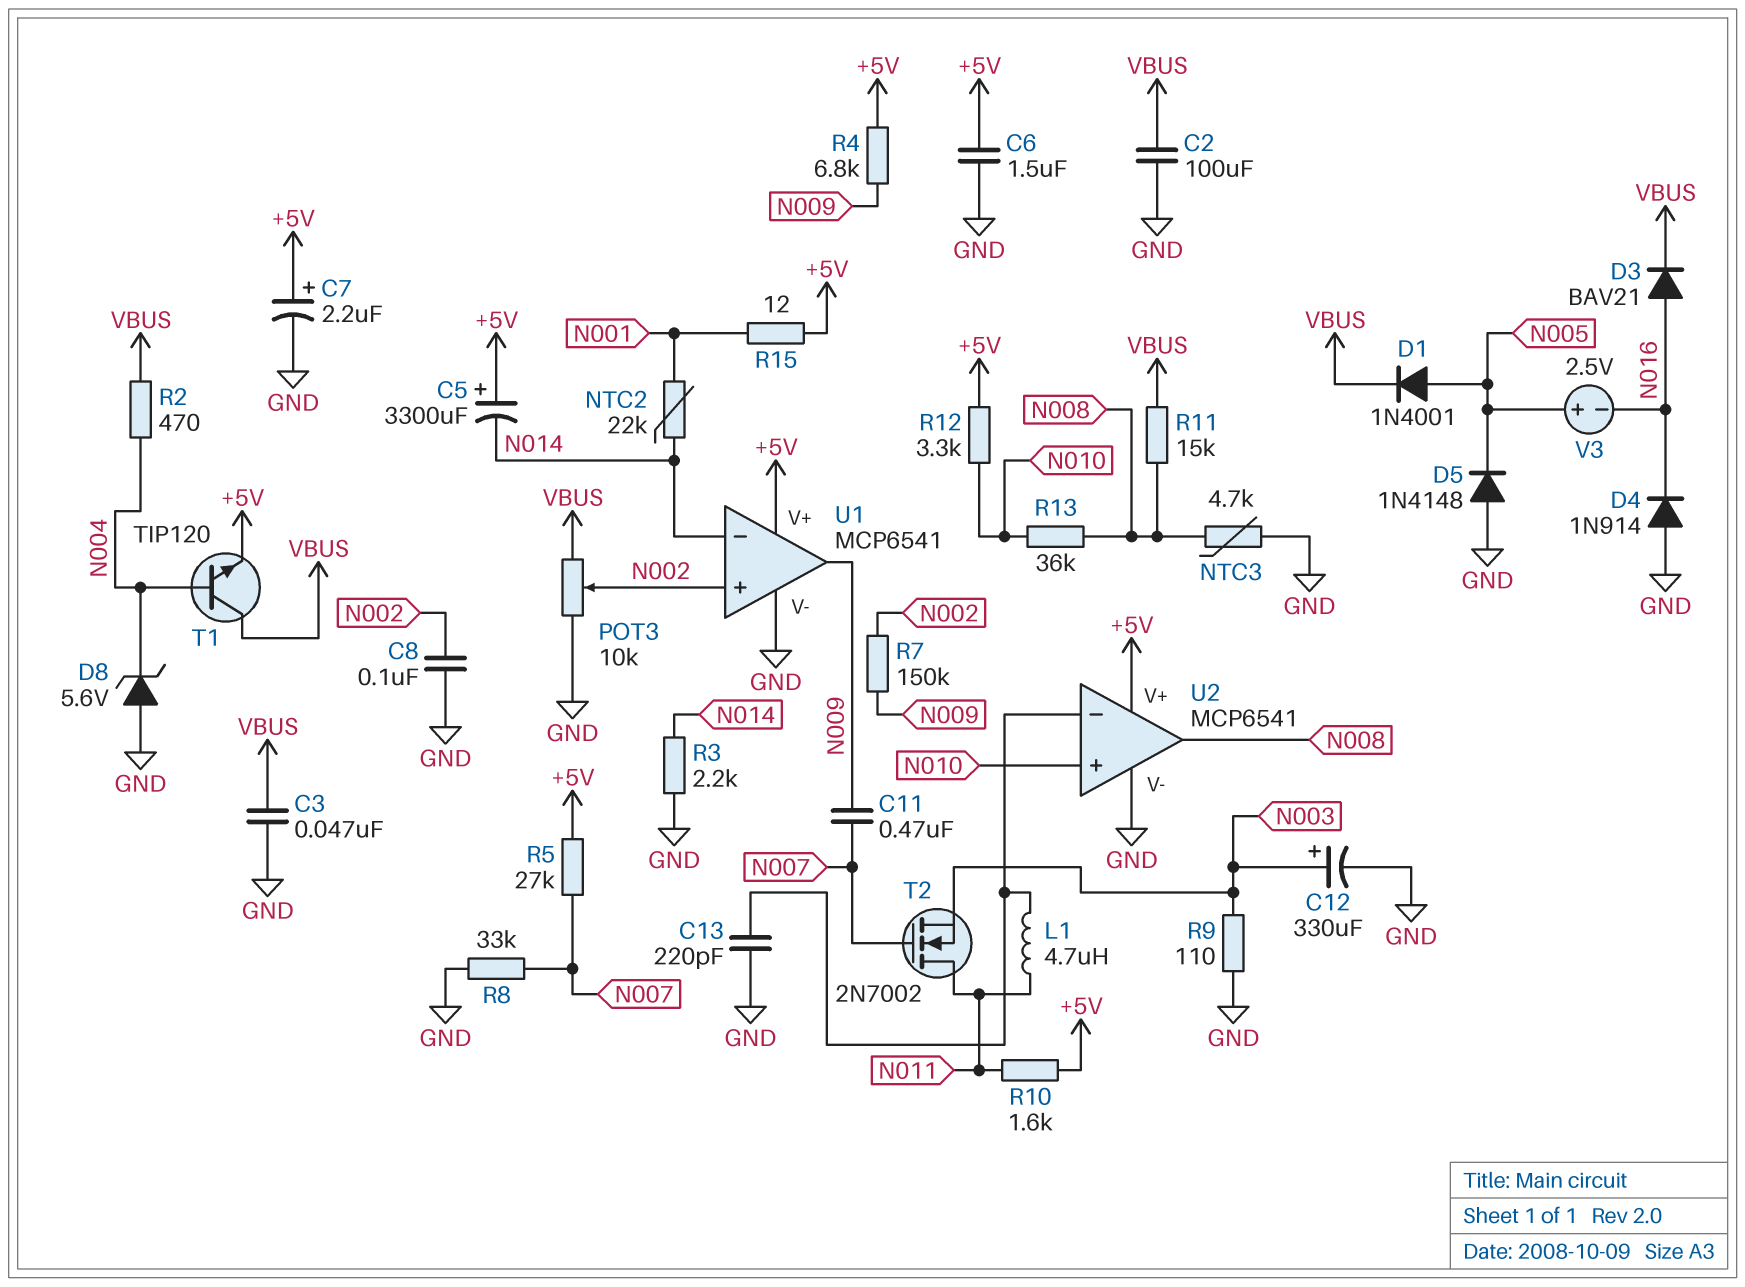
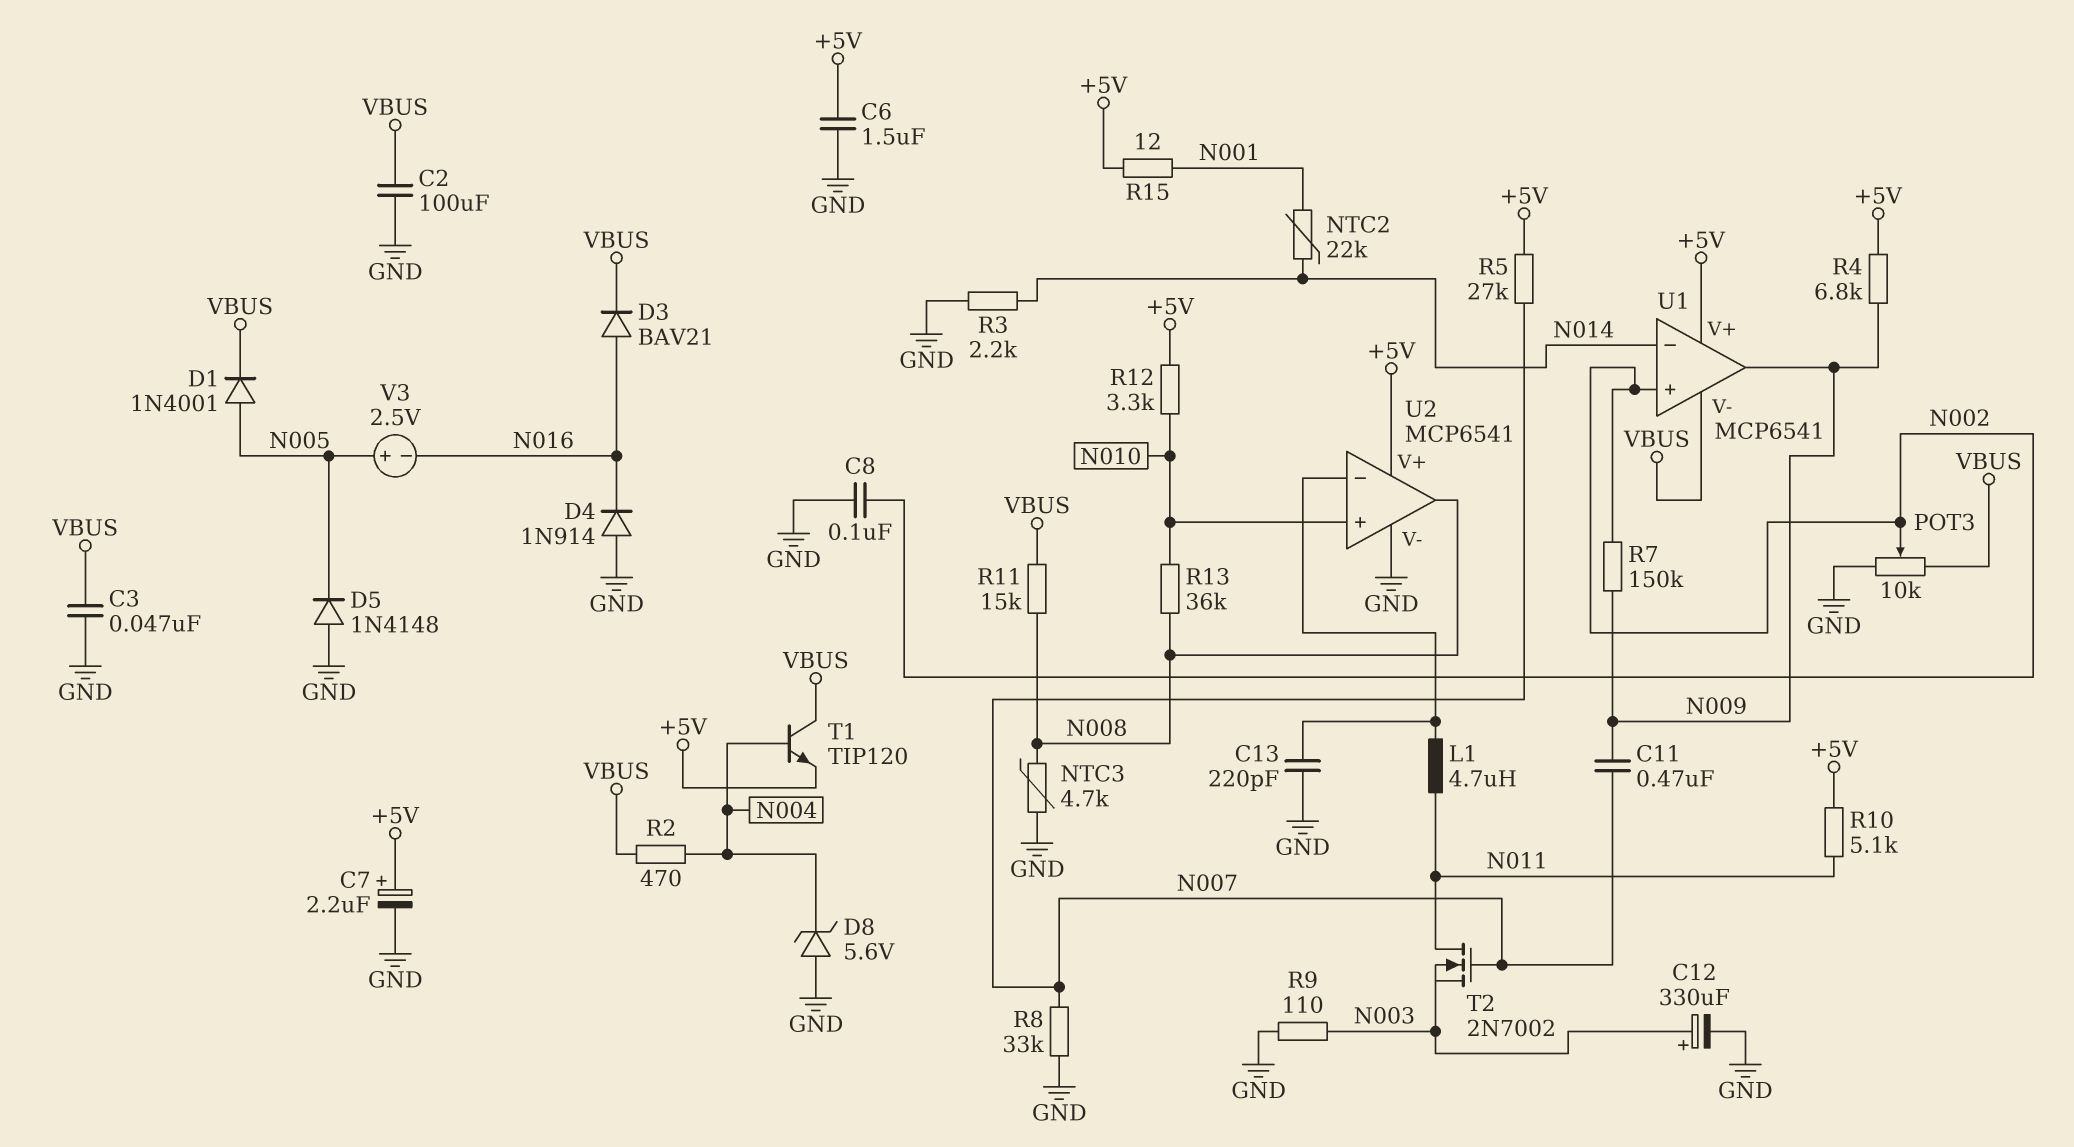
C5: 3300uF (plus +5V, minus N014) -> none
R10: 1.6k (+5V, N011) -> 5.1k (+5V, N011)
U1 pin V-: GND -> VBUS

